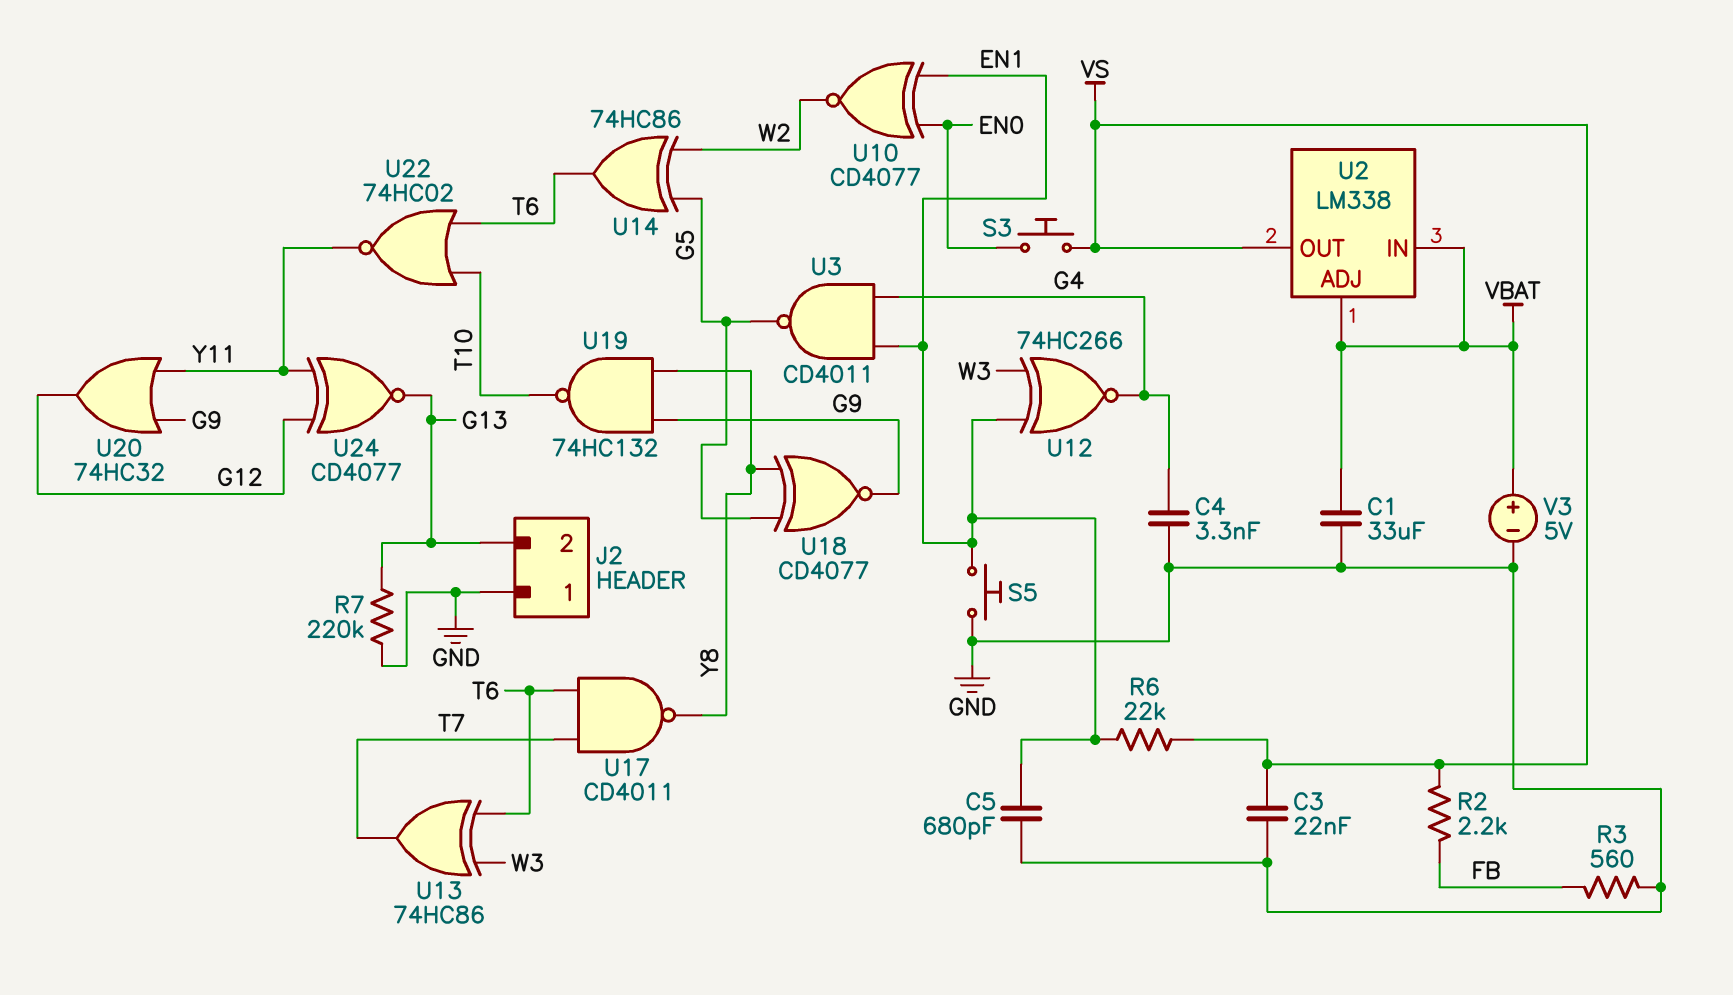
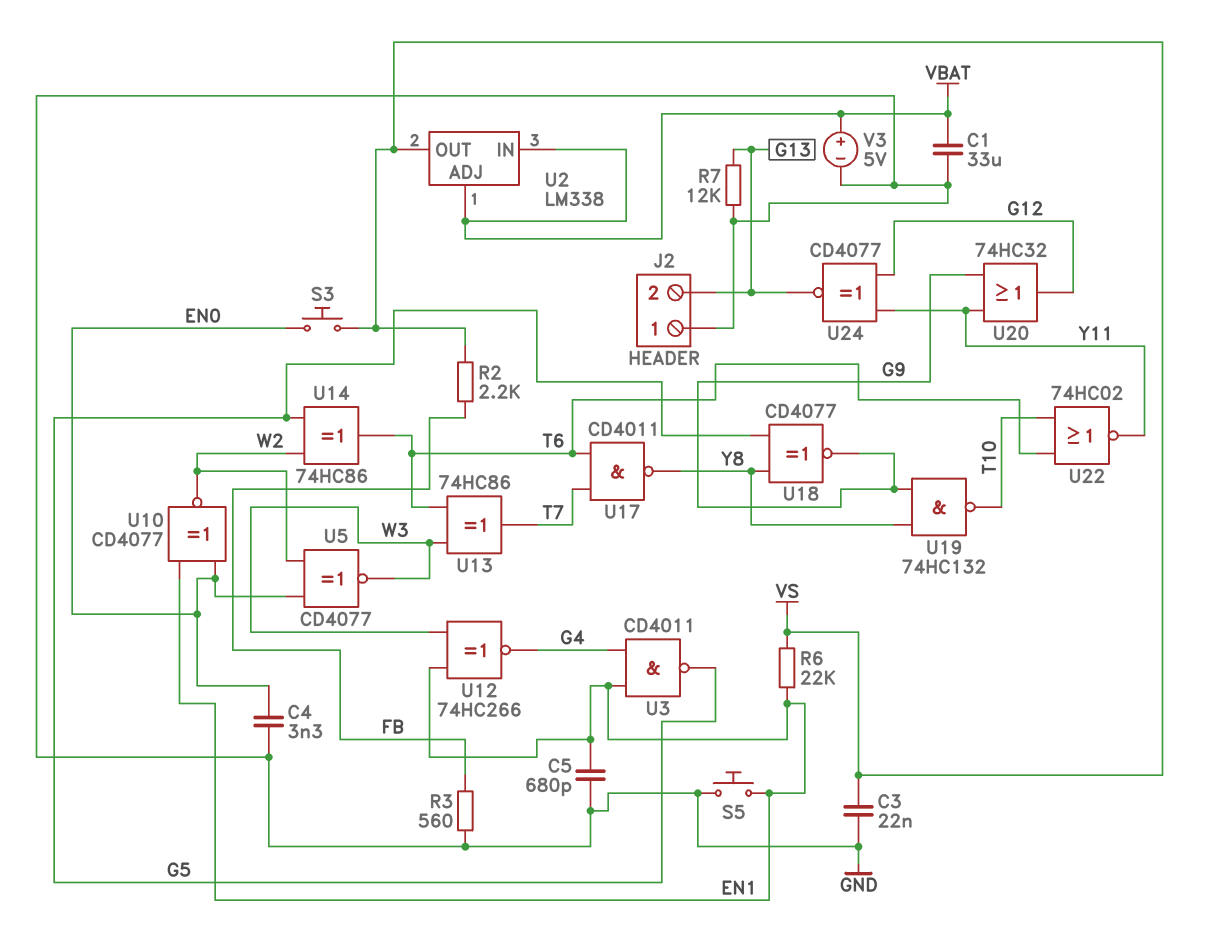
C4: 3.3nF (G4, GND) -> 3.3nF (EN0, GND)
R7: 220k (G13, GND) -> 12k (G13, GND)
U5: none -> XNOR CD4077 (in EN0, in W2, out W3)

